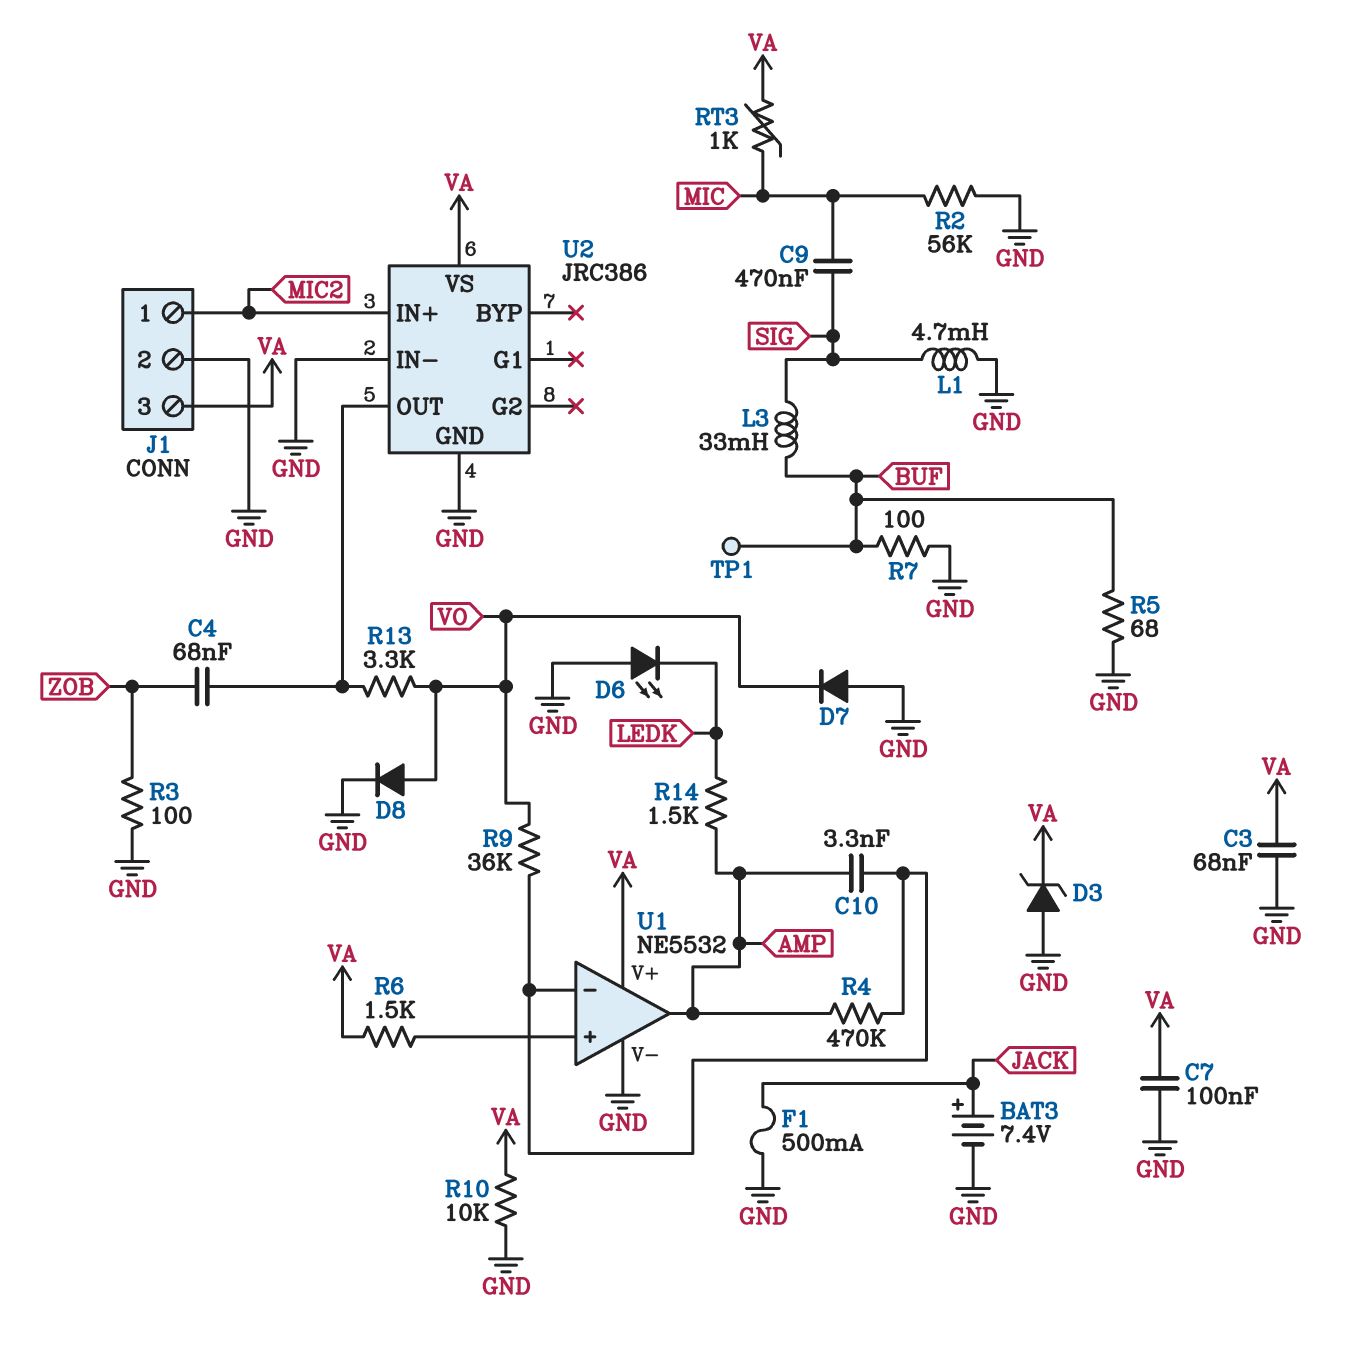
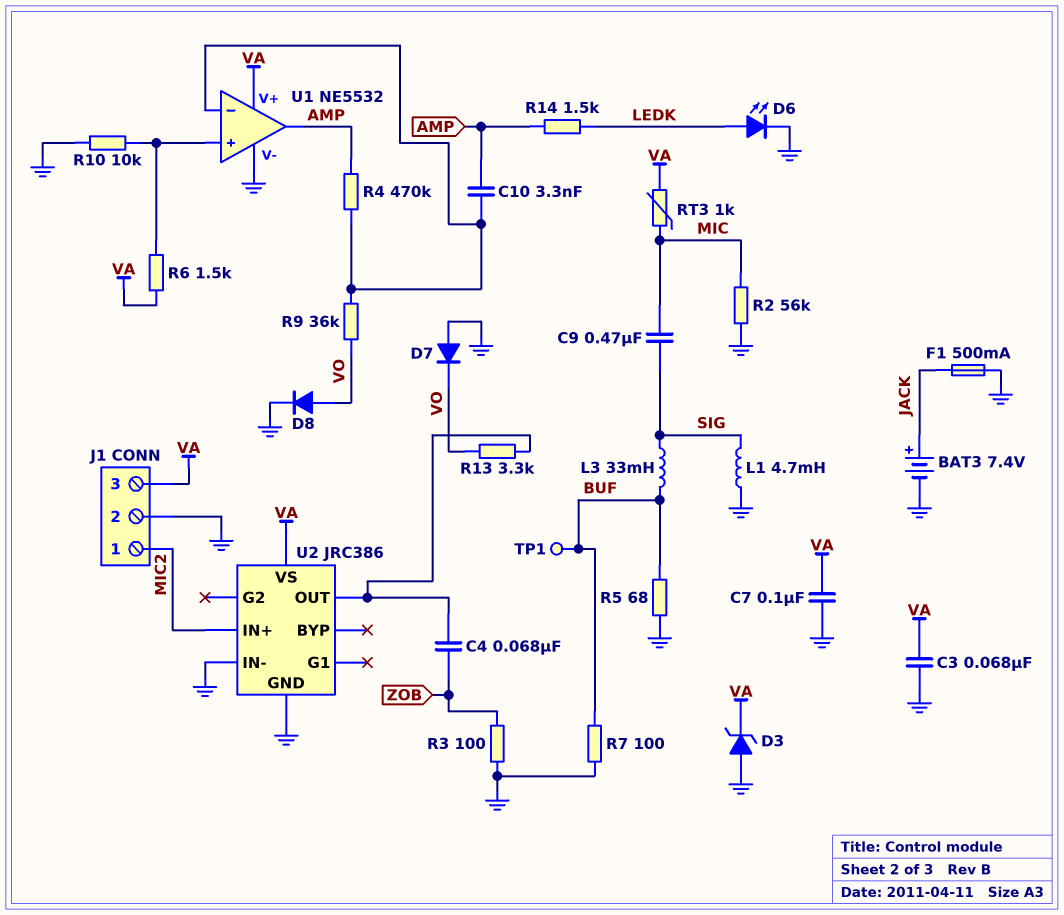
D6: LED (A GND, K LEDK) -> LED (A LEDK, K GND)
R10: 10k (GND, VA) -> 10k (GND, U1/in+)

